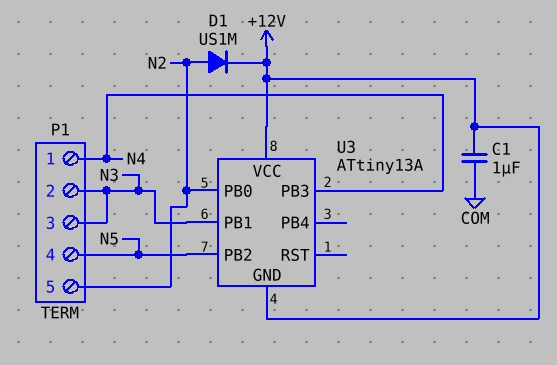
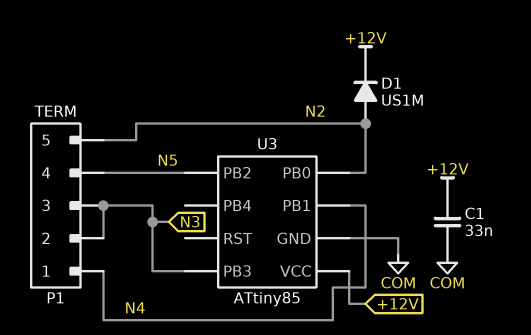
C1: 1uF (+12V, COM) -> 33nF (+12V, COM)
U3: ATtiny13A -> ATtiny85
U3 pin GND: +12V -> COM
U3 pin PB1: N3 -> N4
U3 pin PB3: N4 -> N3

